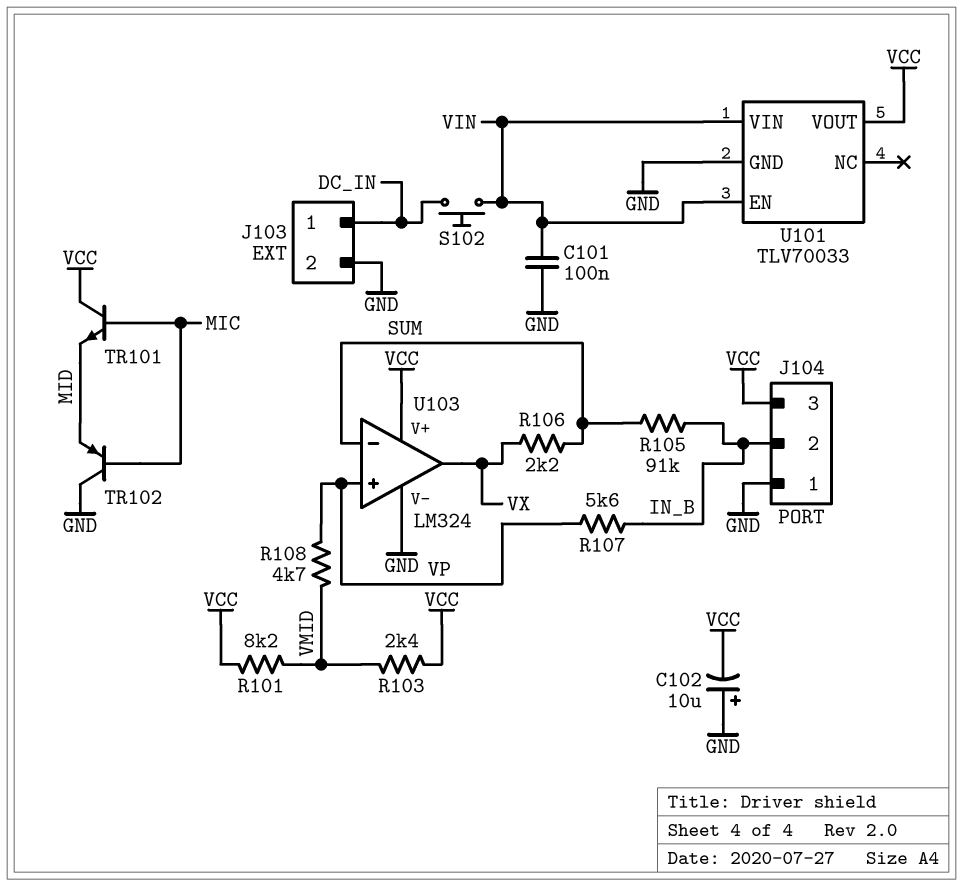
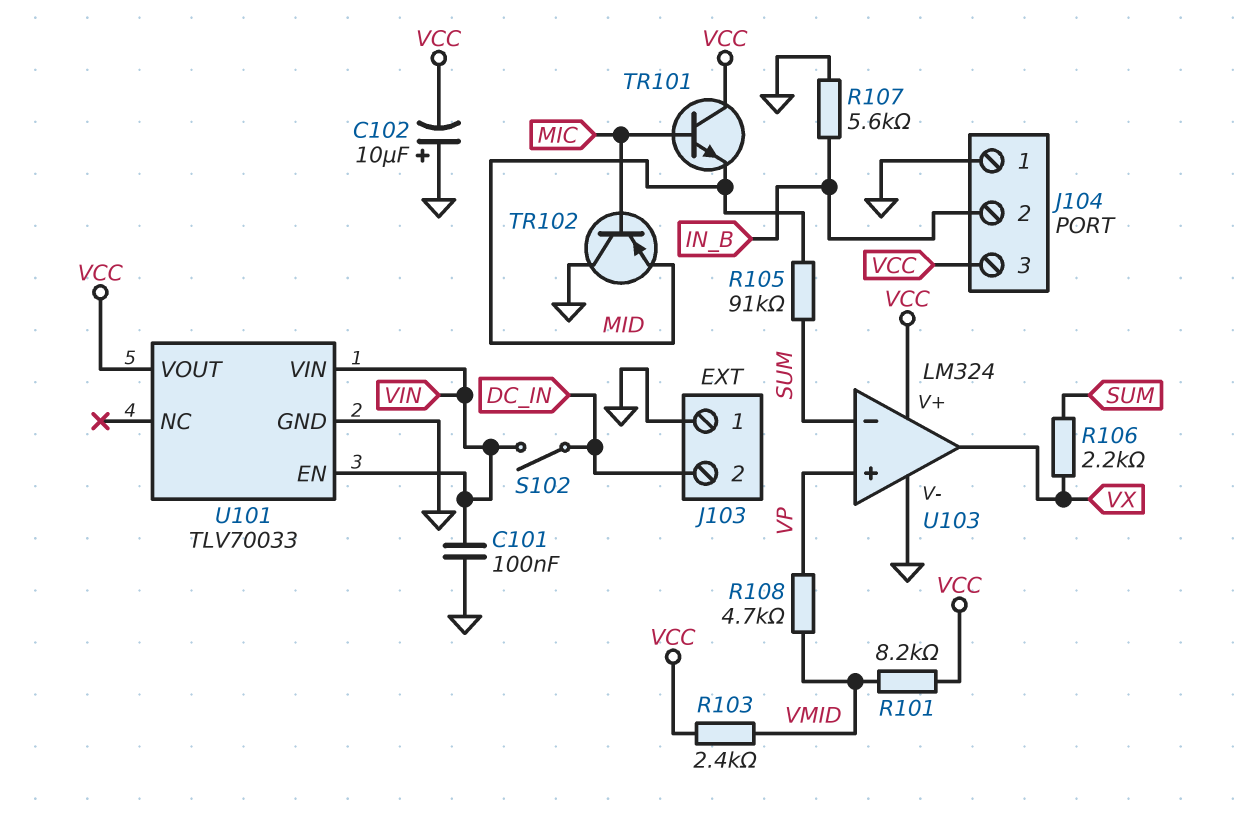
J103 pin 1: DC_IN -> GND
J103 pin 2: GND -> DC_IN
R105: 91k (IN_B, SUM) -> 91k (MID, SUM)
R107: 5.6k (IN_B, VP) -> 5.6k (GND, IN_B)
S102: button (DC_IN, VIN) -> switch (DC_IN, VIN)

